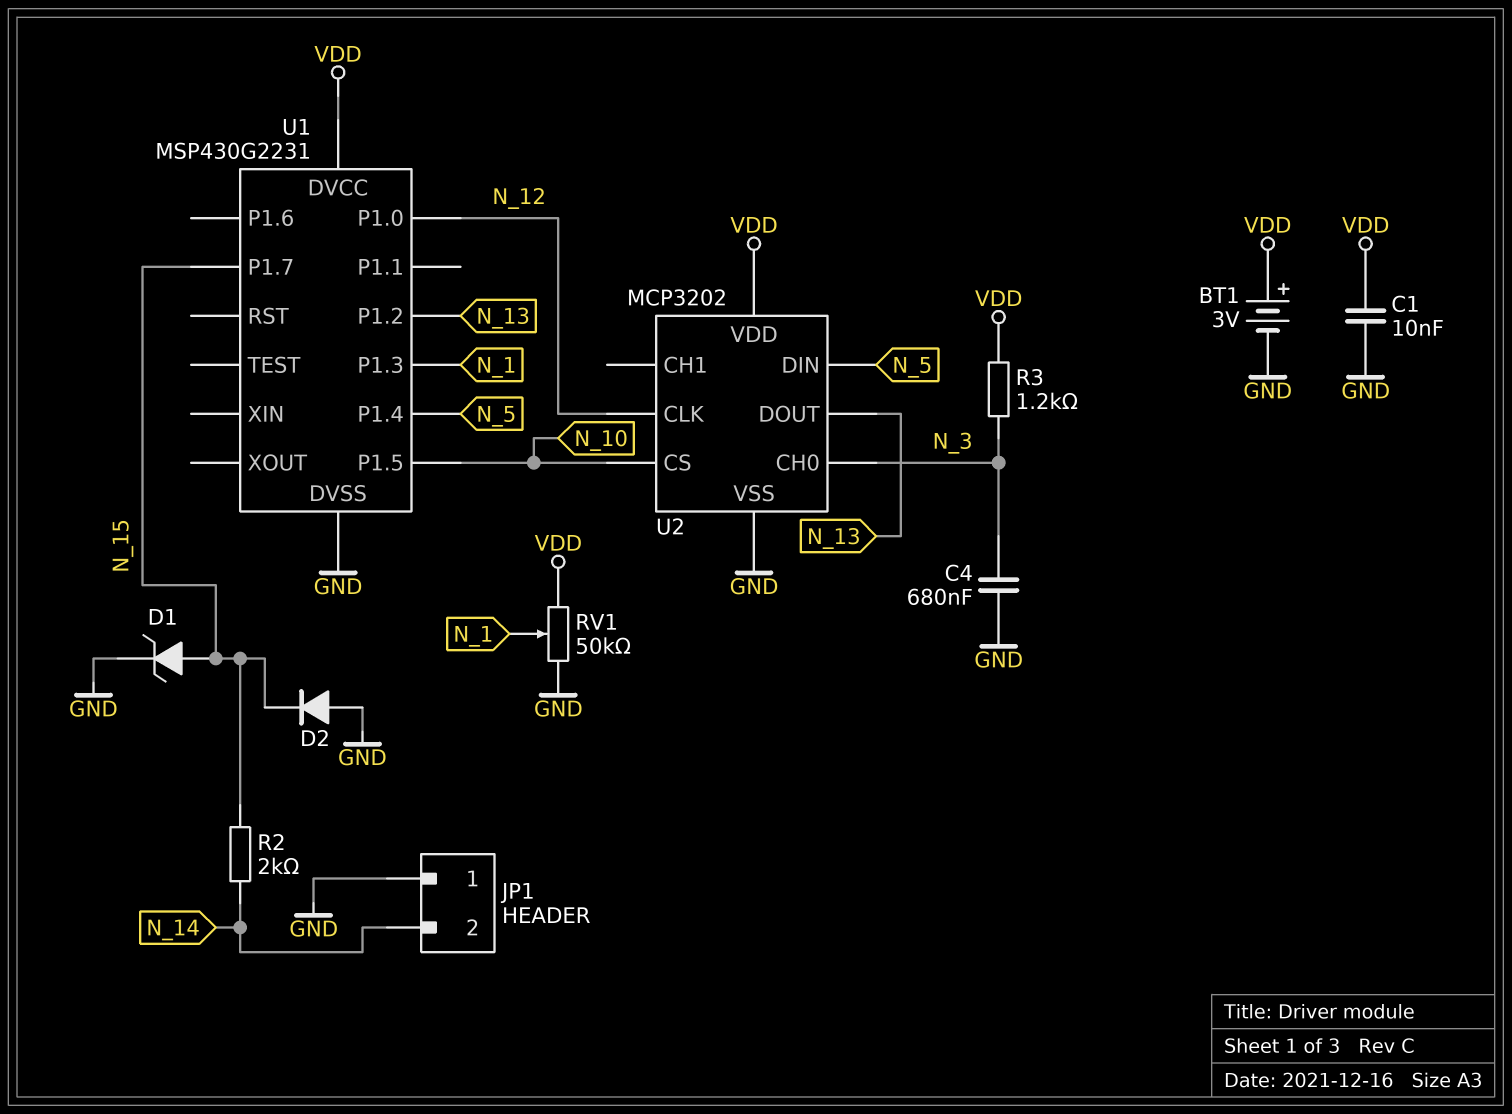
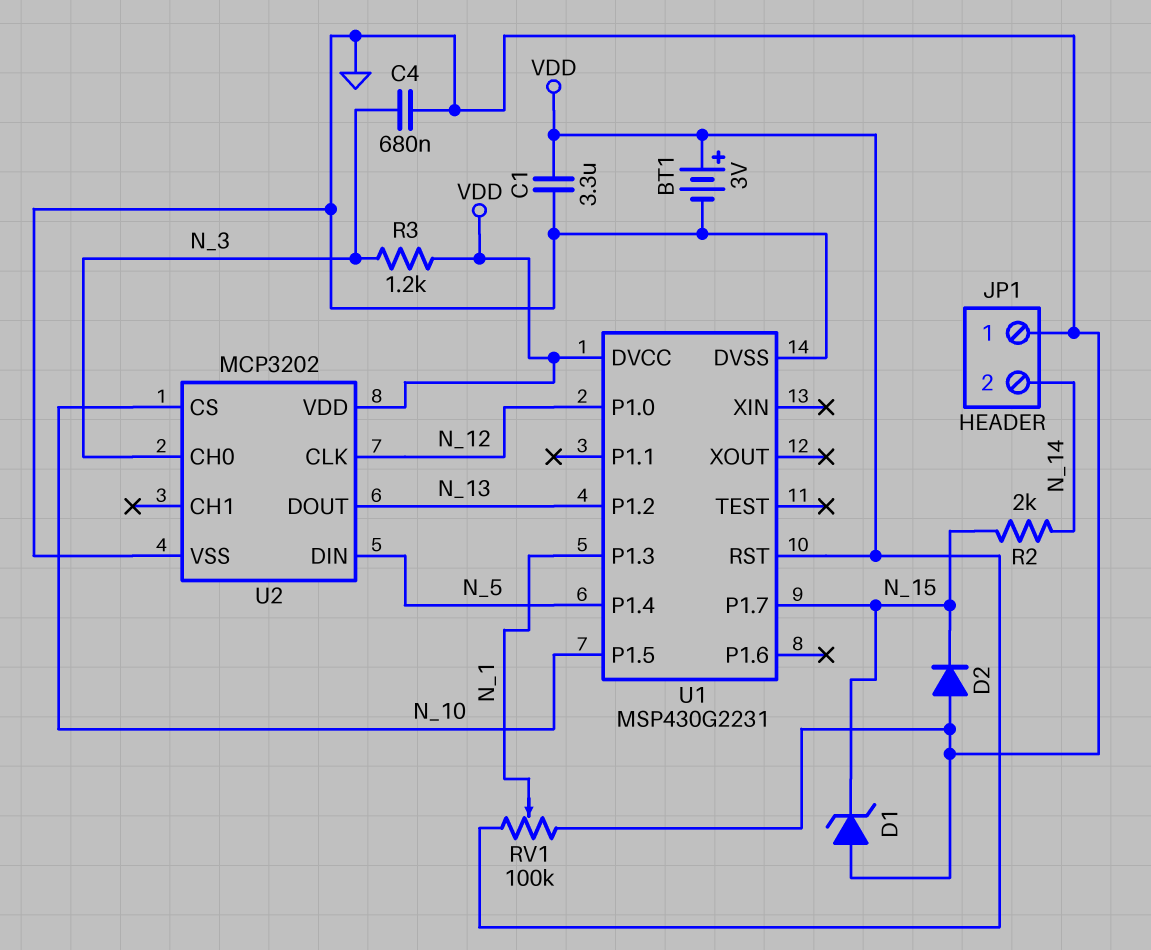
C1: 10nF (GND, VDD) -> 3.3uF (GND, VDD)
D1: zener (A N_15, K GND) -> zener (A GND, K N_15)
RV1: 50k (GND, VDD, wiper N_1) -> 100k (GND, VDD, wiper N_1)
U1 pin RST: none -> VDD

